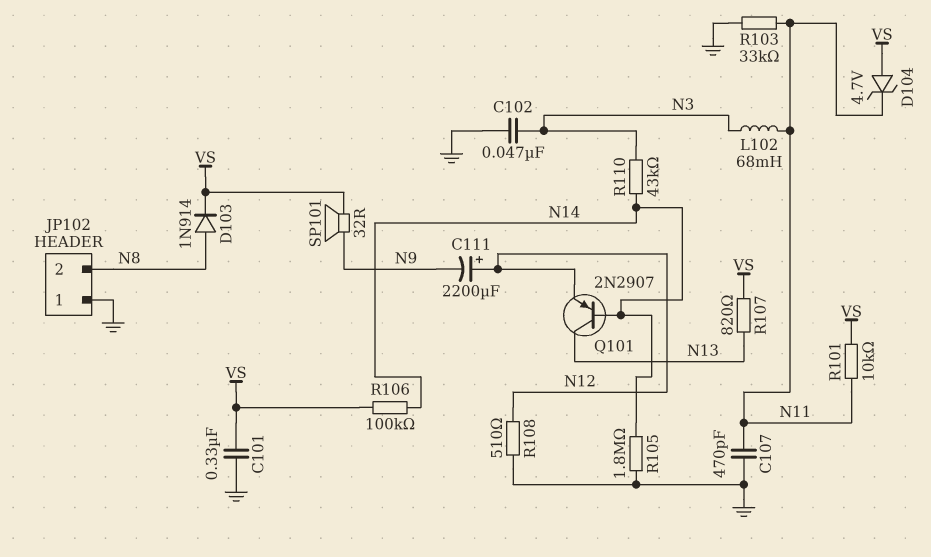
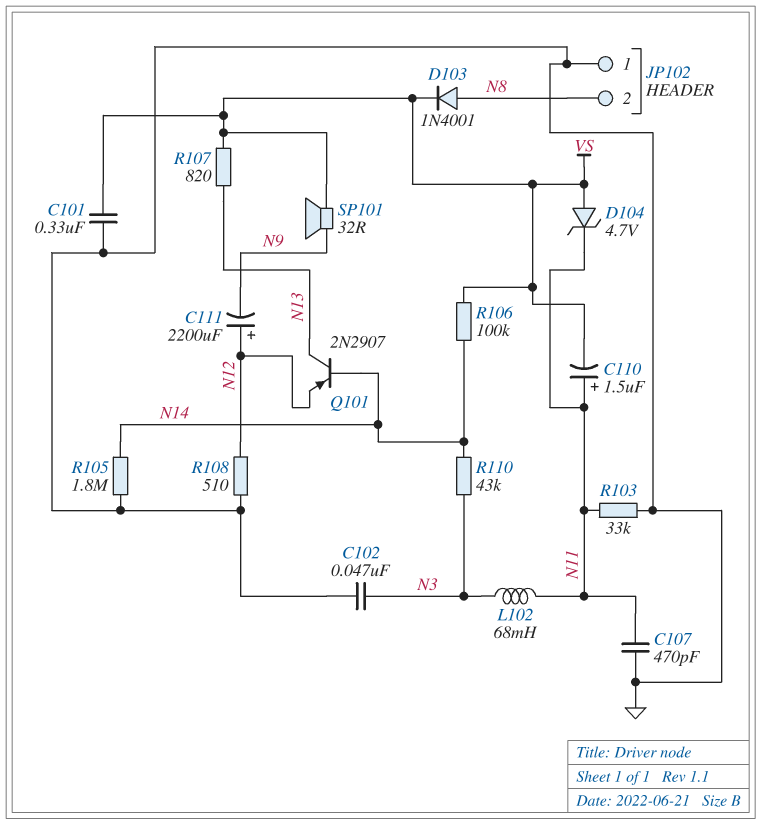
C110: none -> 1.5uF (plus N11, minus VS)
D103: diode 1N914 (A N8, K VS) -> diode 1N4001 (A N8, K VS)
R101: 10k (N11, VS) -> none

